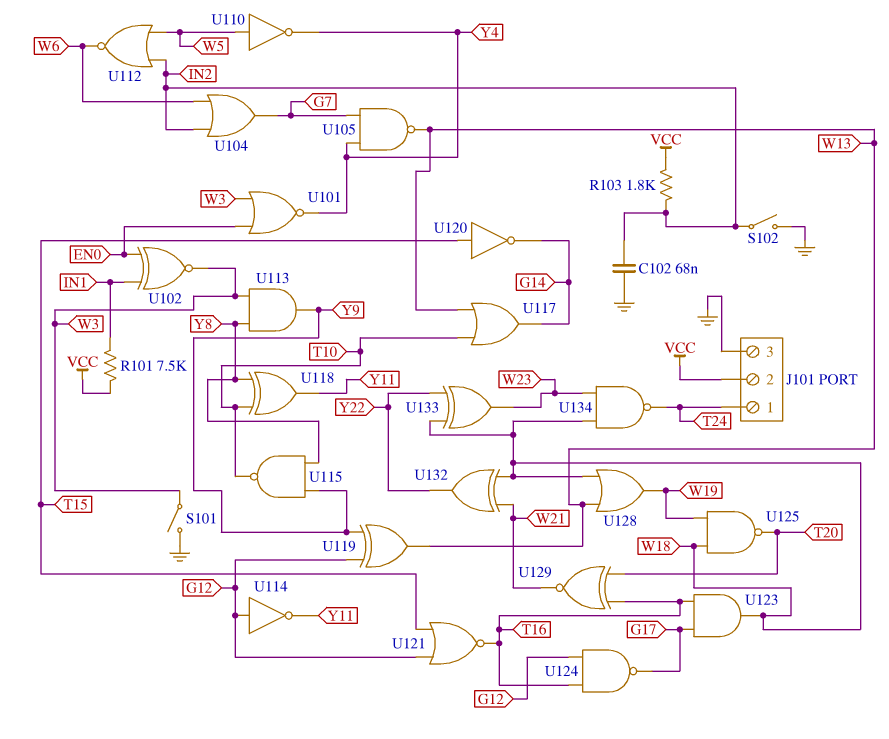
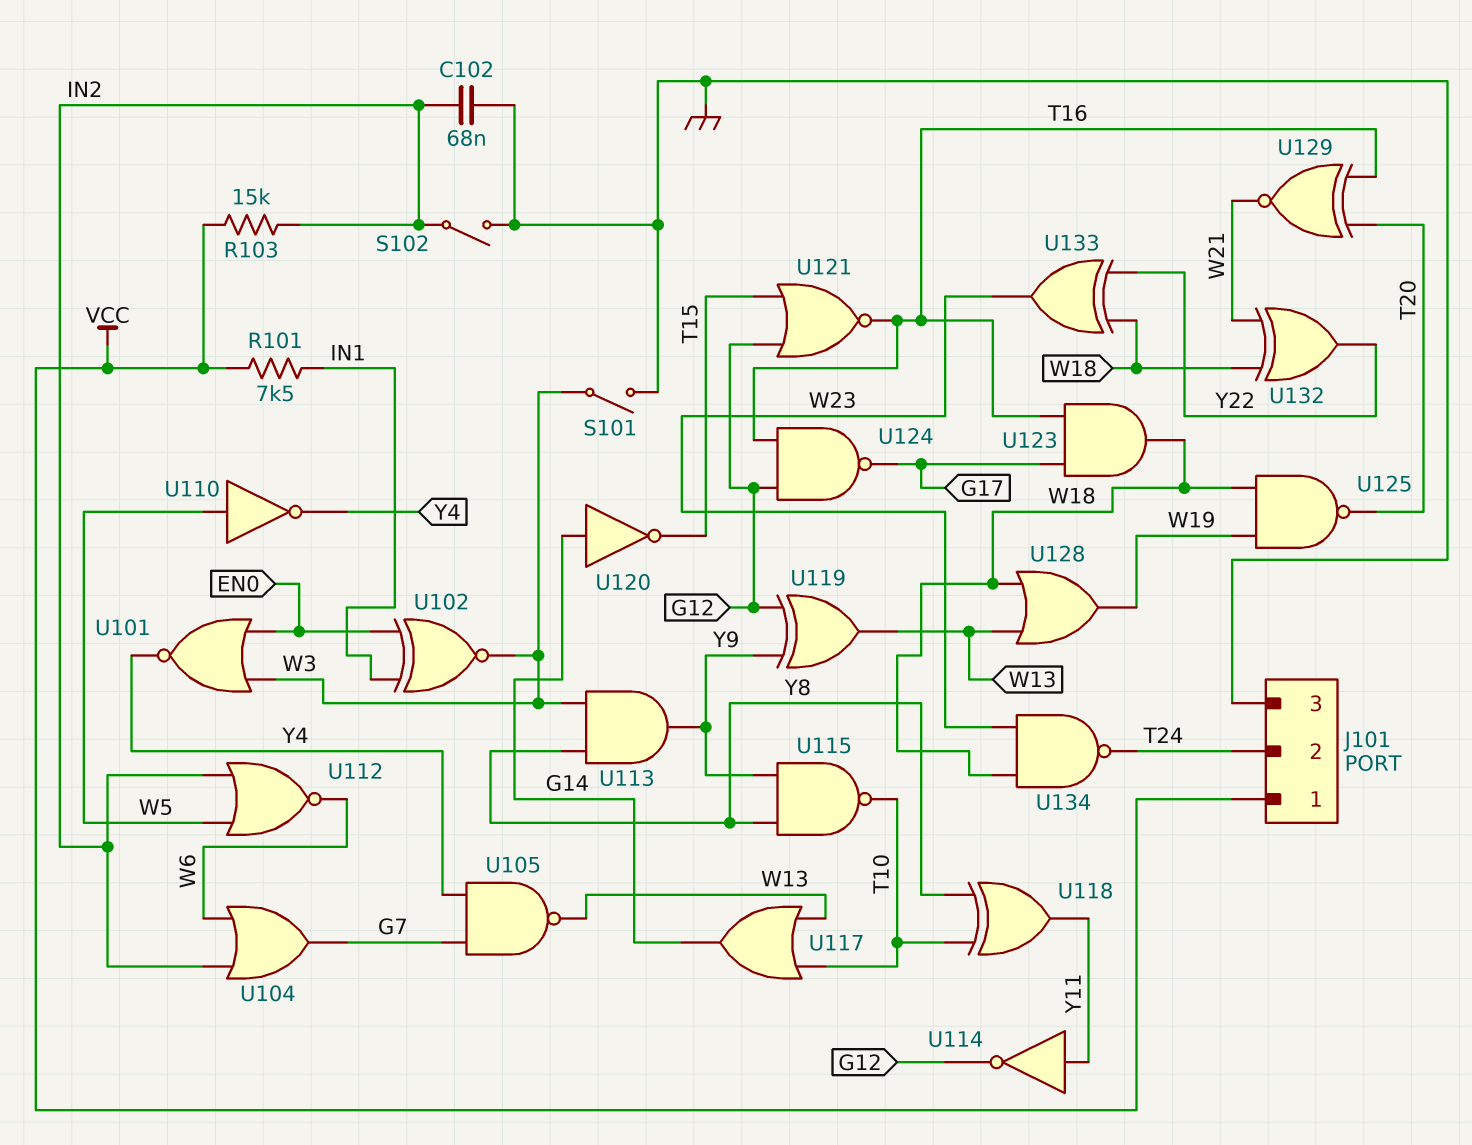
J101 pin 1: T24 -> VCC
J101 pin 2: VCC -> T24
R103: 1.8k (IN2, VCC) -> 15k (IN2, VCC)
U114: NOT (in G12, out Y11) -> NOT (in Y11, out G12)
U120: NOT (in T15, out G14) -> NOT (in G14, out T15)

